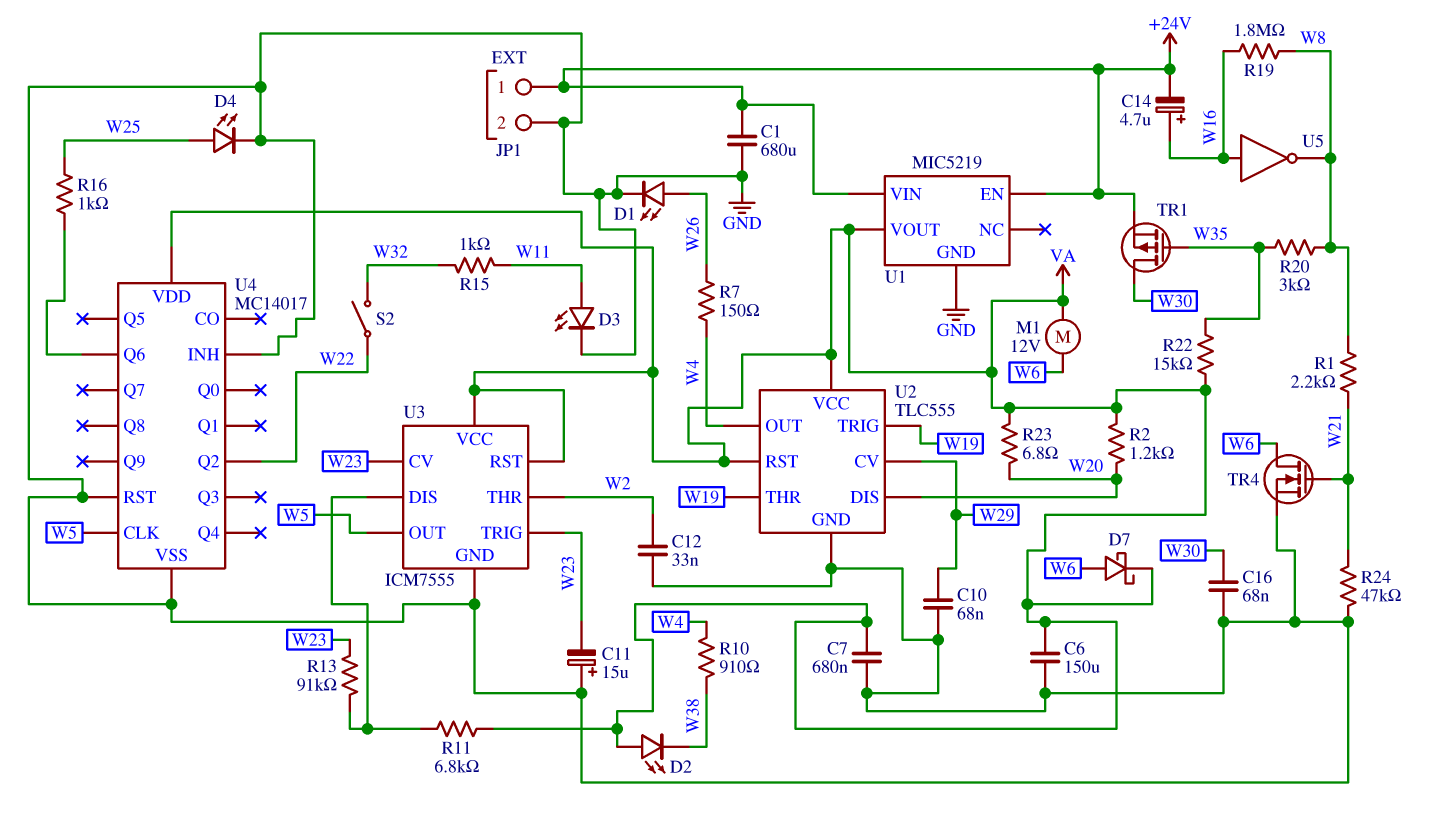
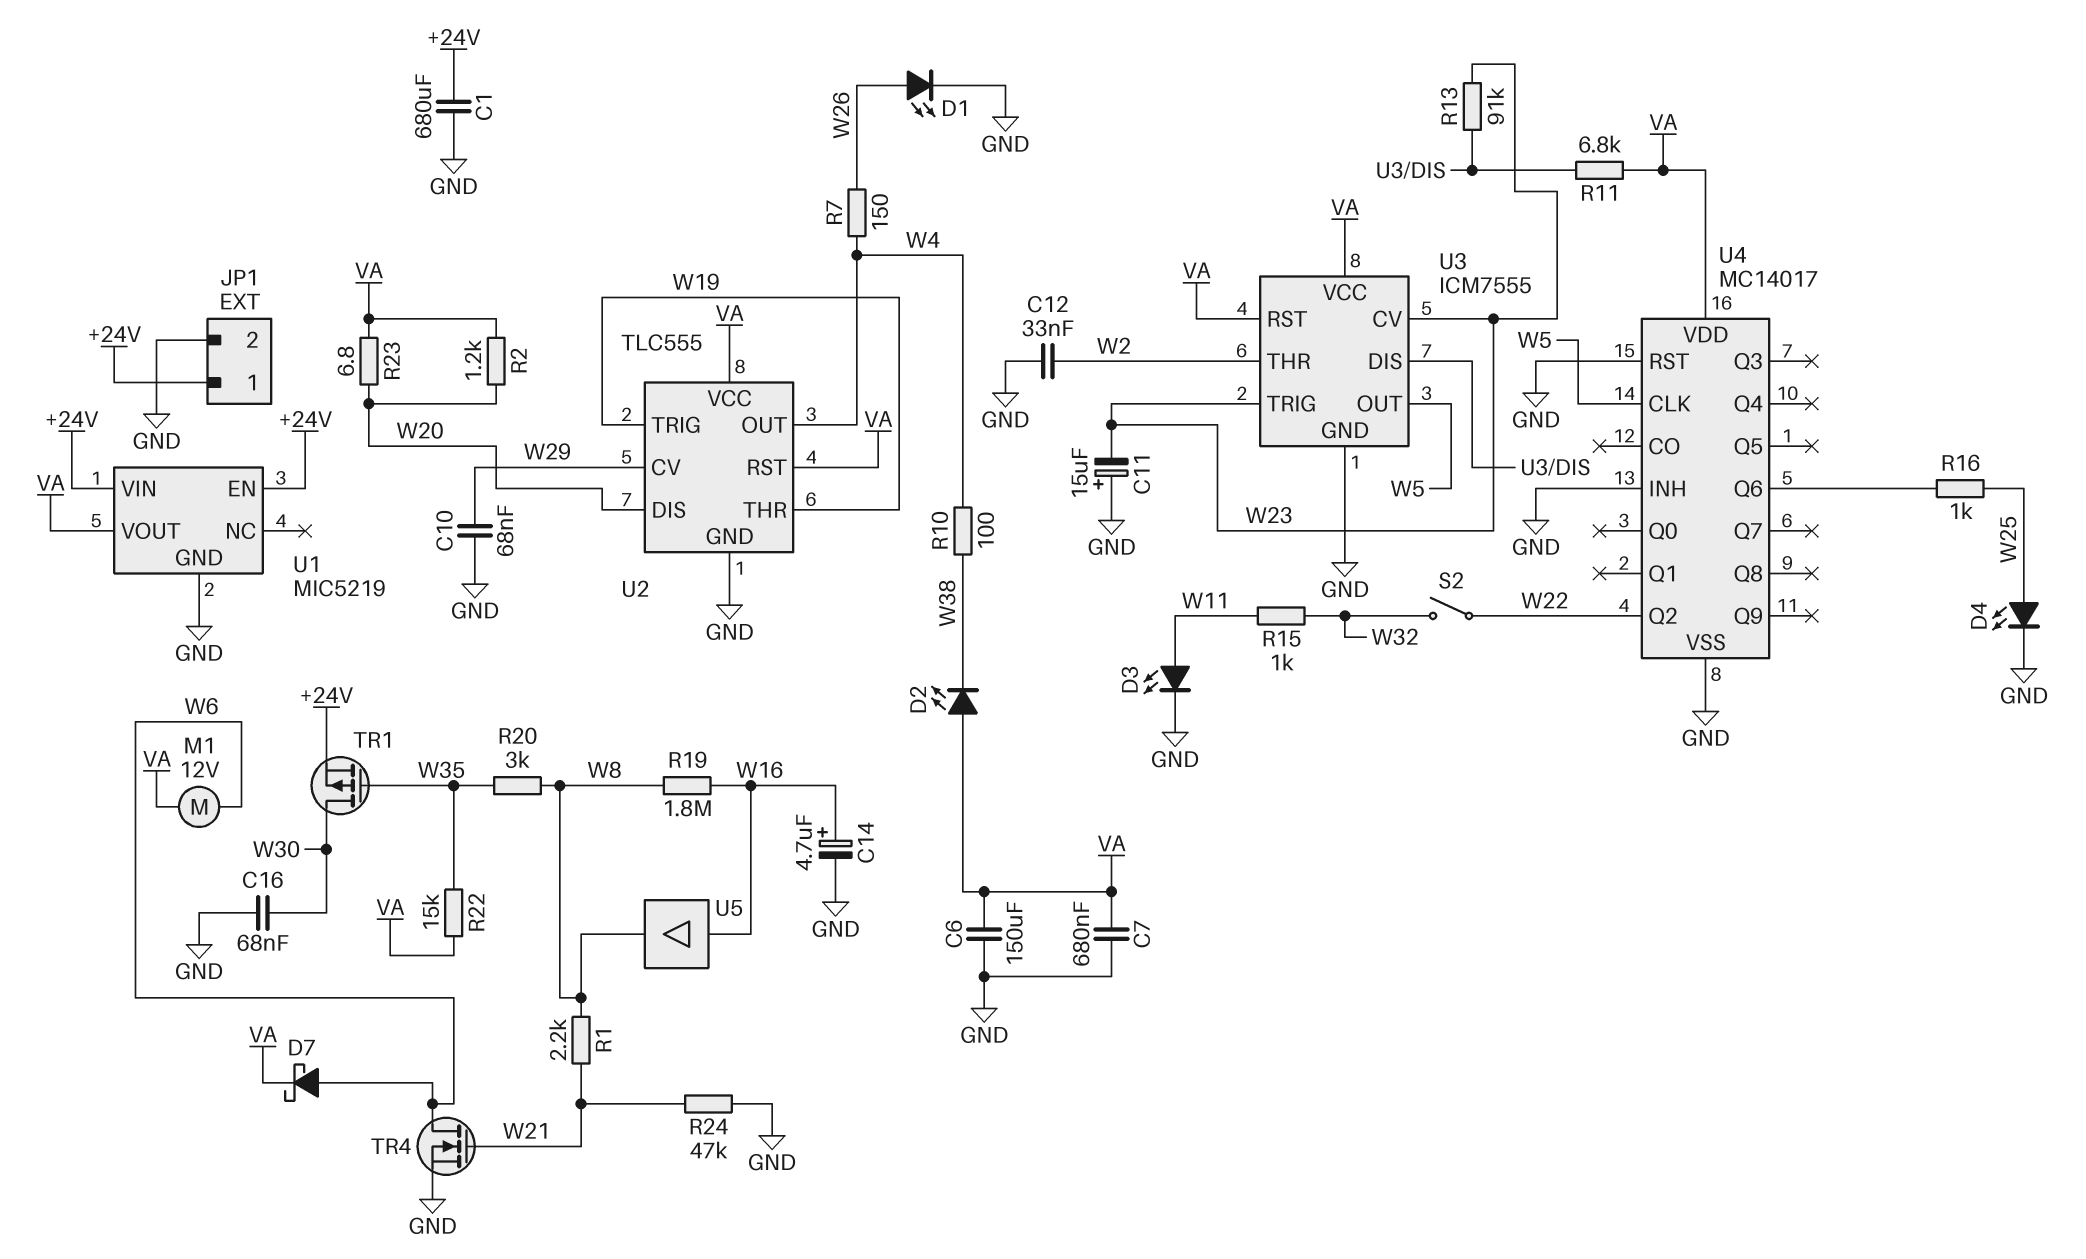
C14: 4.7uF (plus W16, minus +24V) -> 4.7uF (plus W16, minus GND)
R10: 910 (W4, W38) -> 100 (W4, W38)
U5: NOT (in W16, out W8) -> buffer (in W16, out W8)

